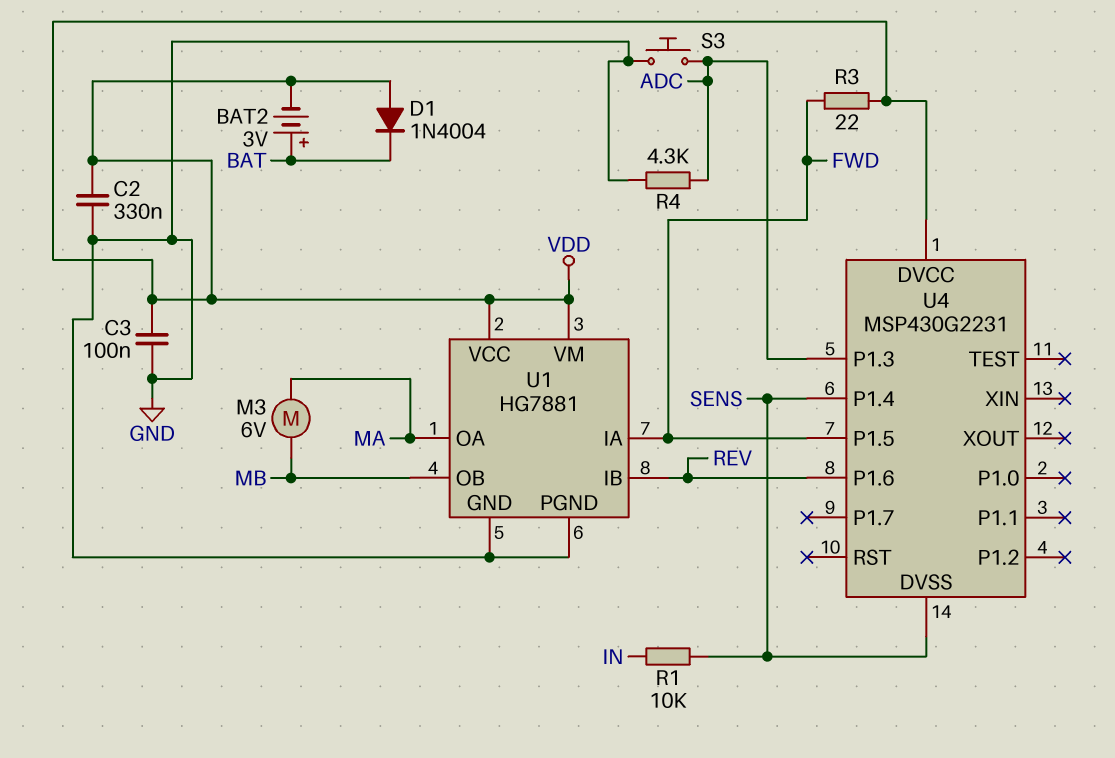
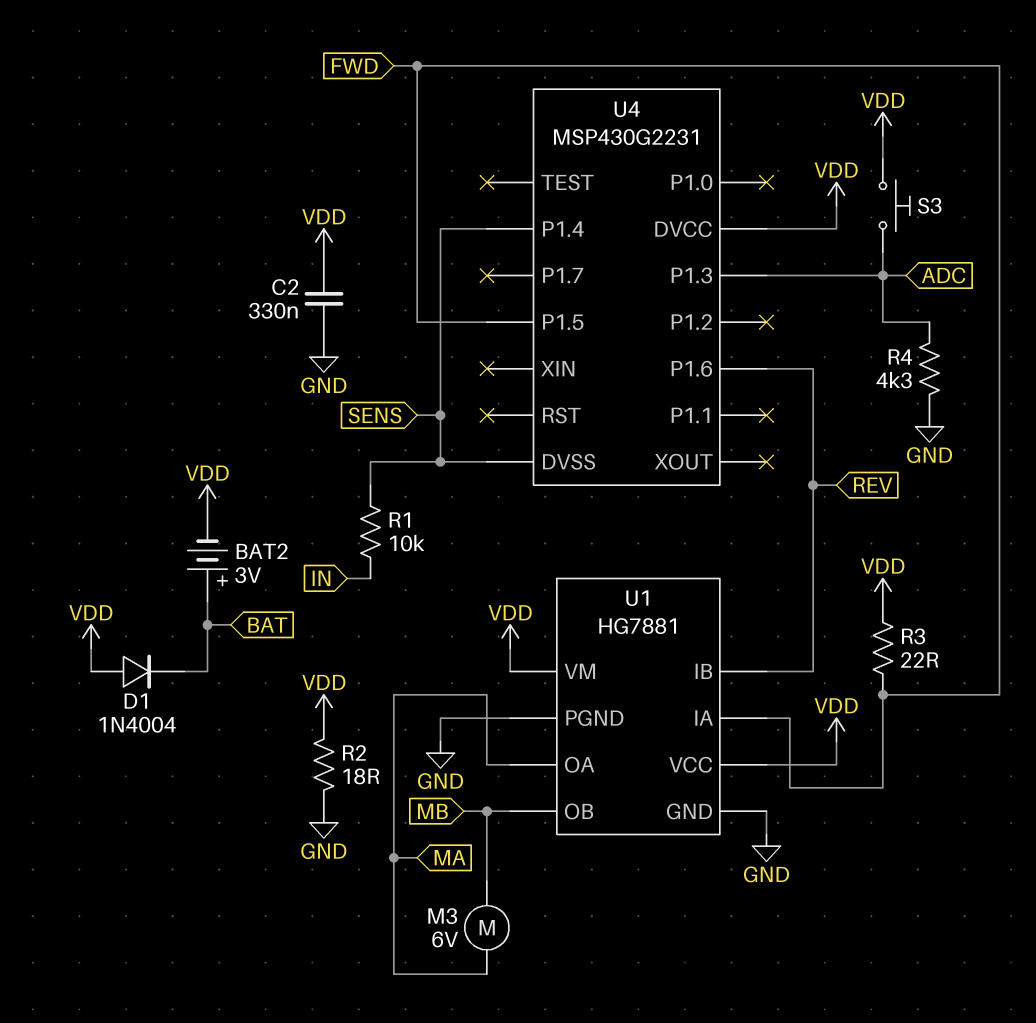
C3: 100nF (GND, VDD) -> none
R2: none -> 18 (GND, VDD)
S3: button (ADC, GND) -> button (ADC, VDD)

